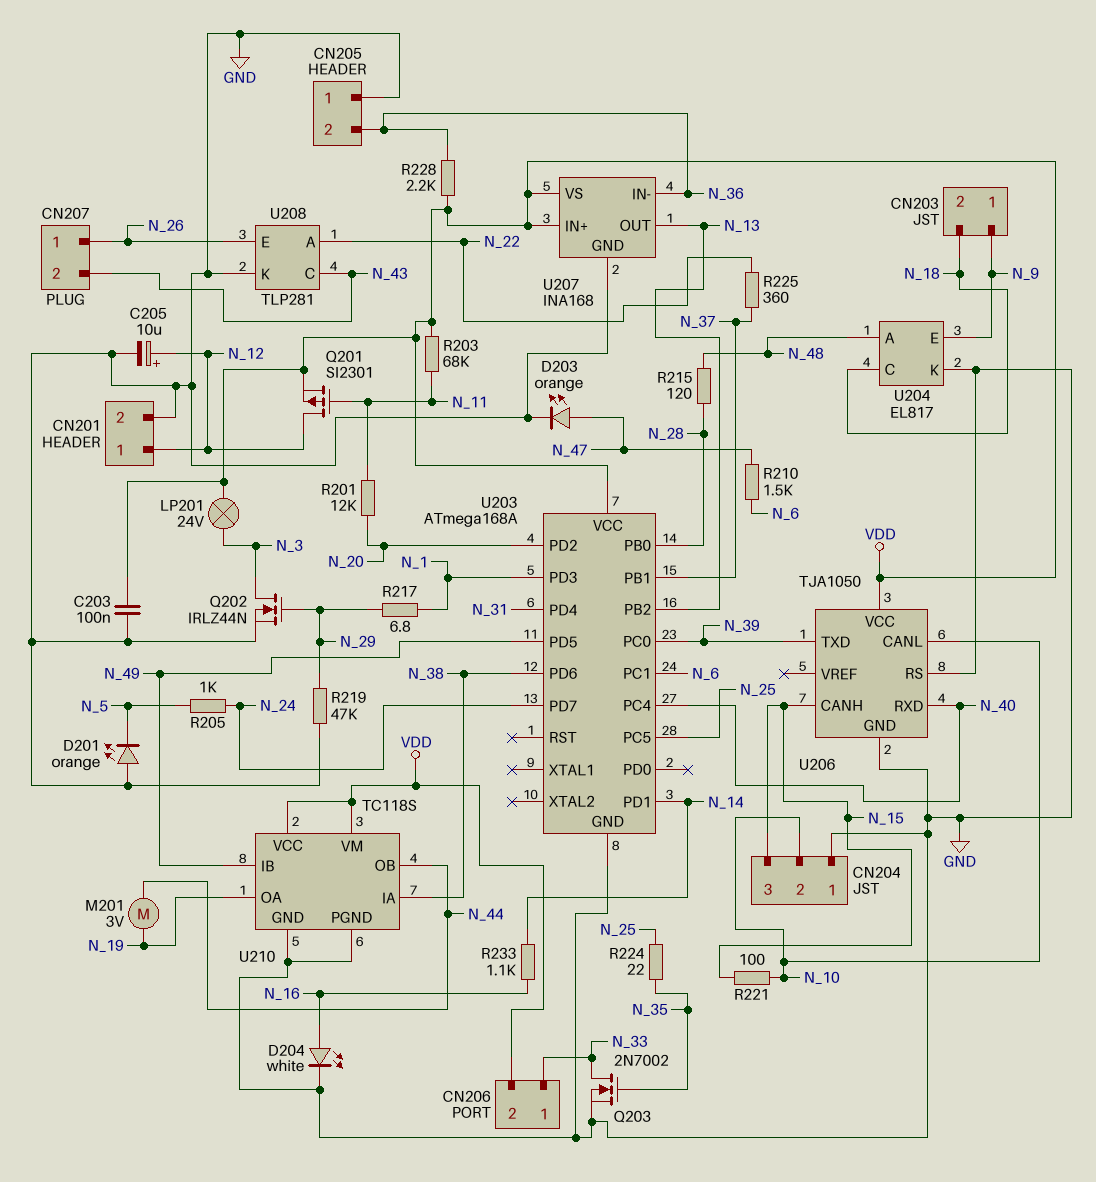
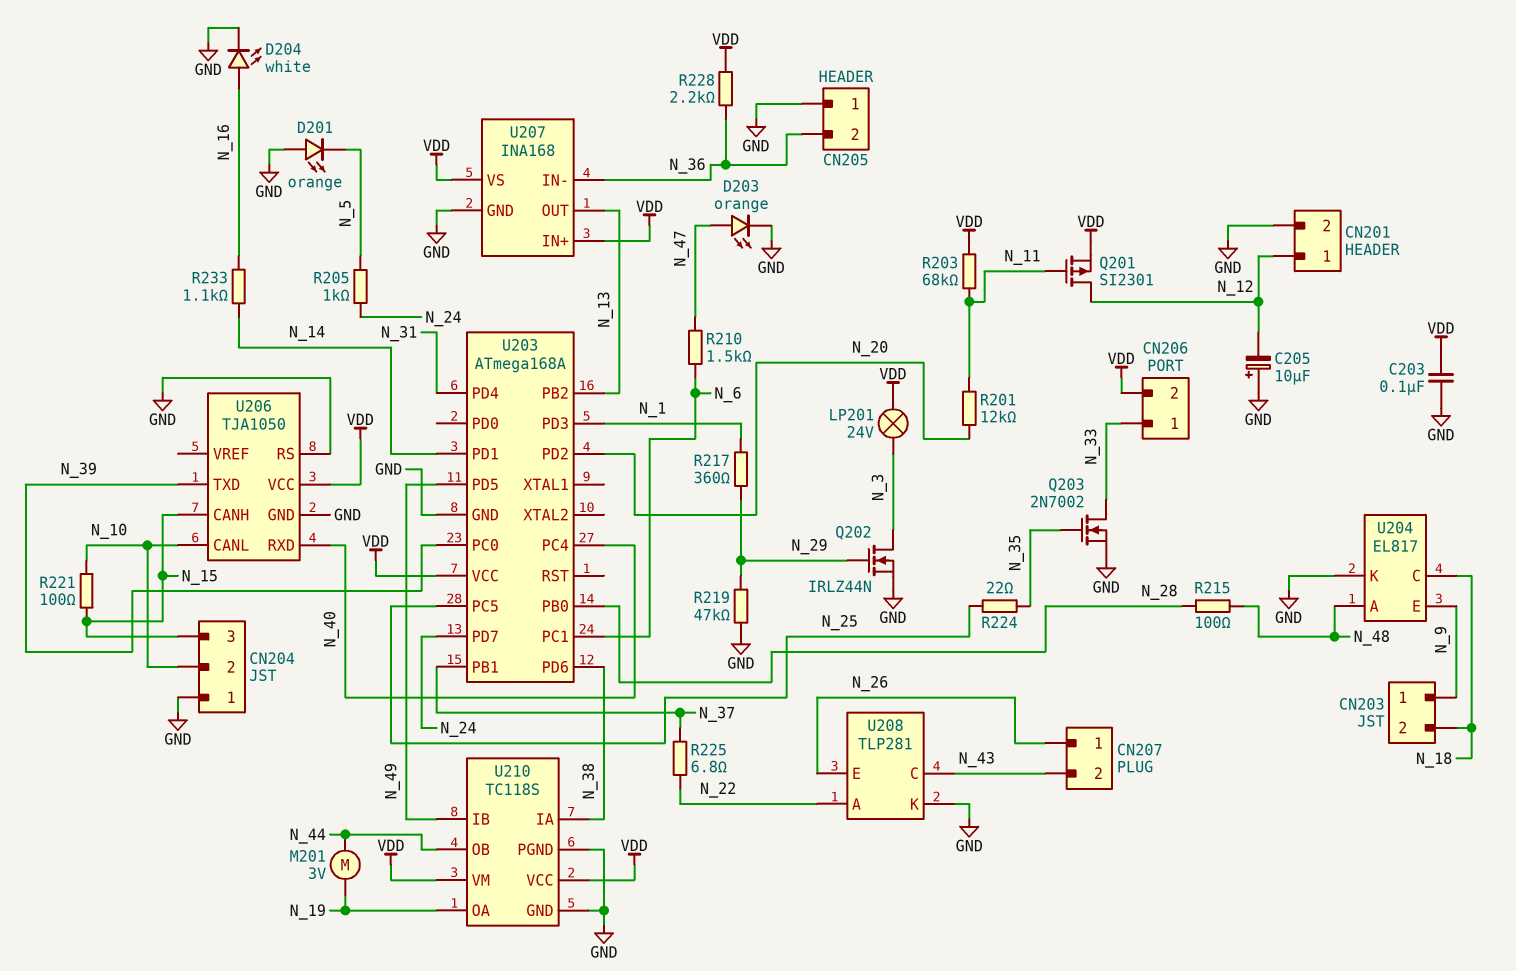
C205: 10uF (plus N_12, minus GND) -> 10uF (plus GND, minus N_12)
R215: 120 (N_28, N_48) -> 100 (N_28, N_48)
R217: 6.8 (N_1, N_29) -> 360 (N_1, N_29)
R225: 360 (N_22, N_37) -> 6.8 (N_22, N_37)

